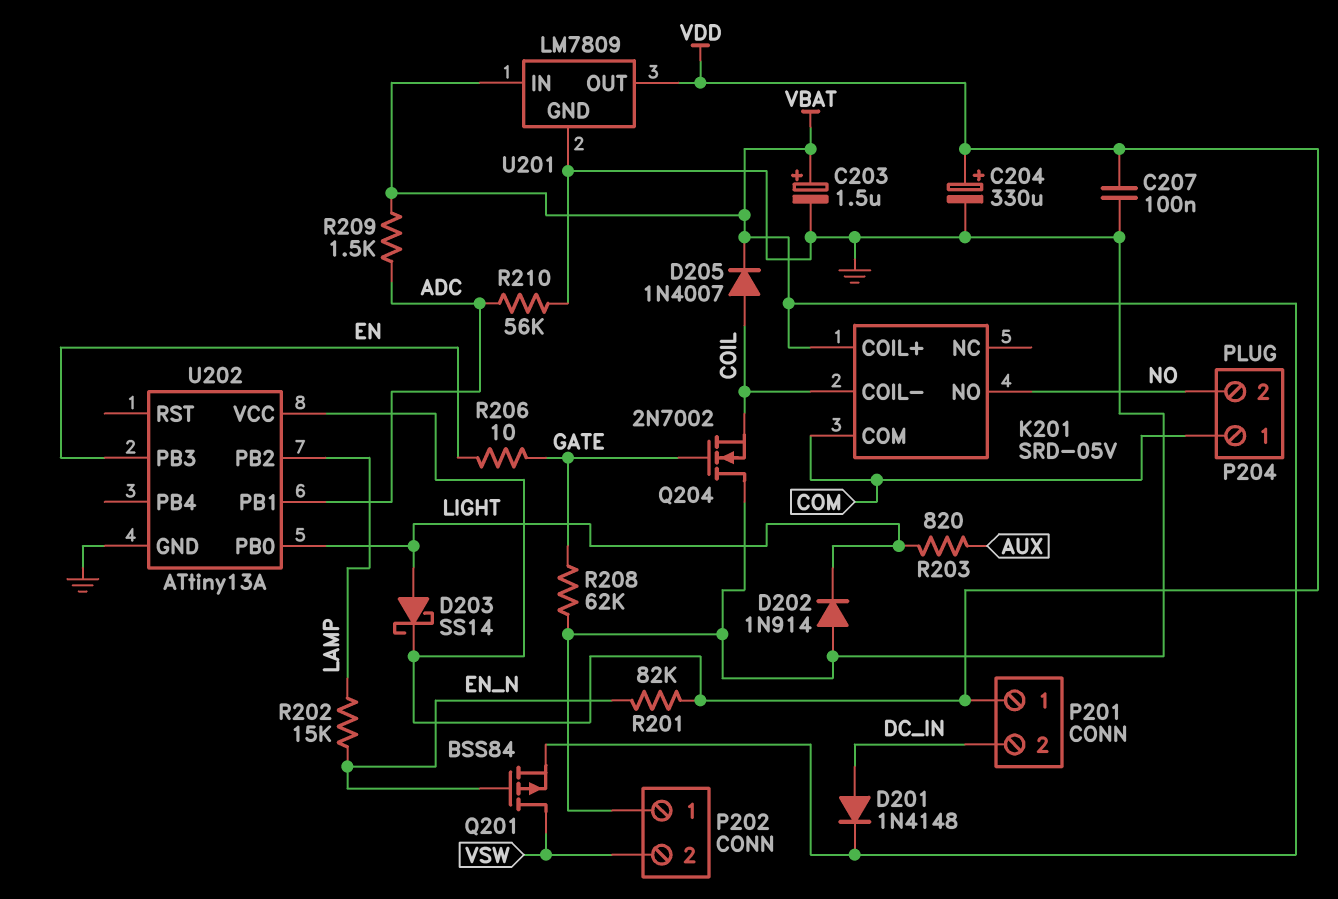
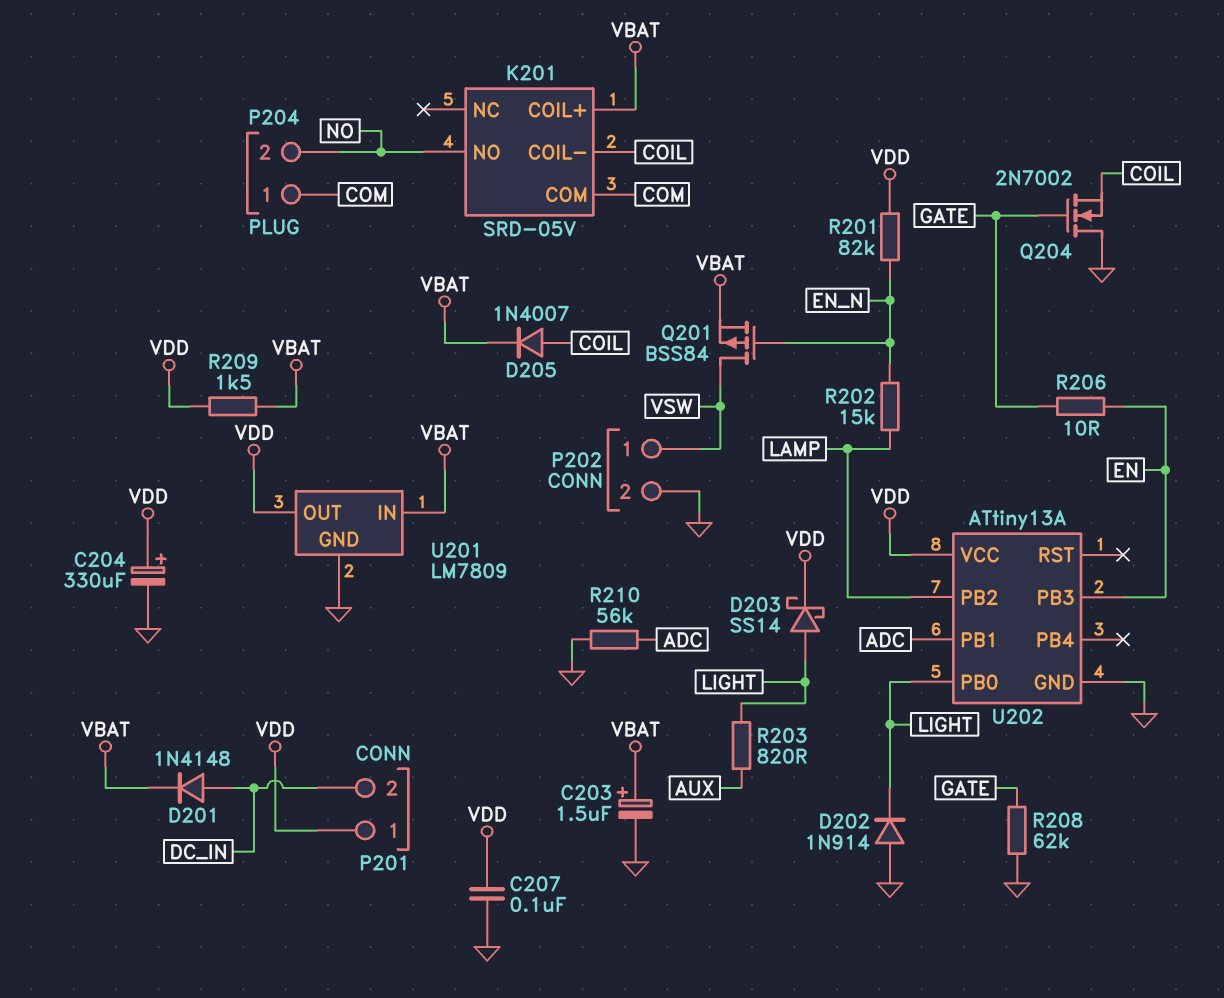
P202 pin 1: GND -> VSW
P202 pin 2: VSW -> GND
R209: 1.5k (ADC, VBAT) -> 1.5k (VBAT, VDD)

